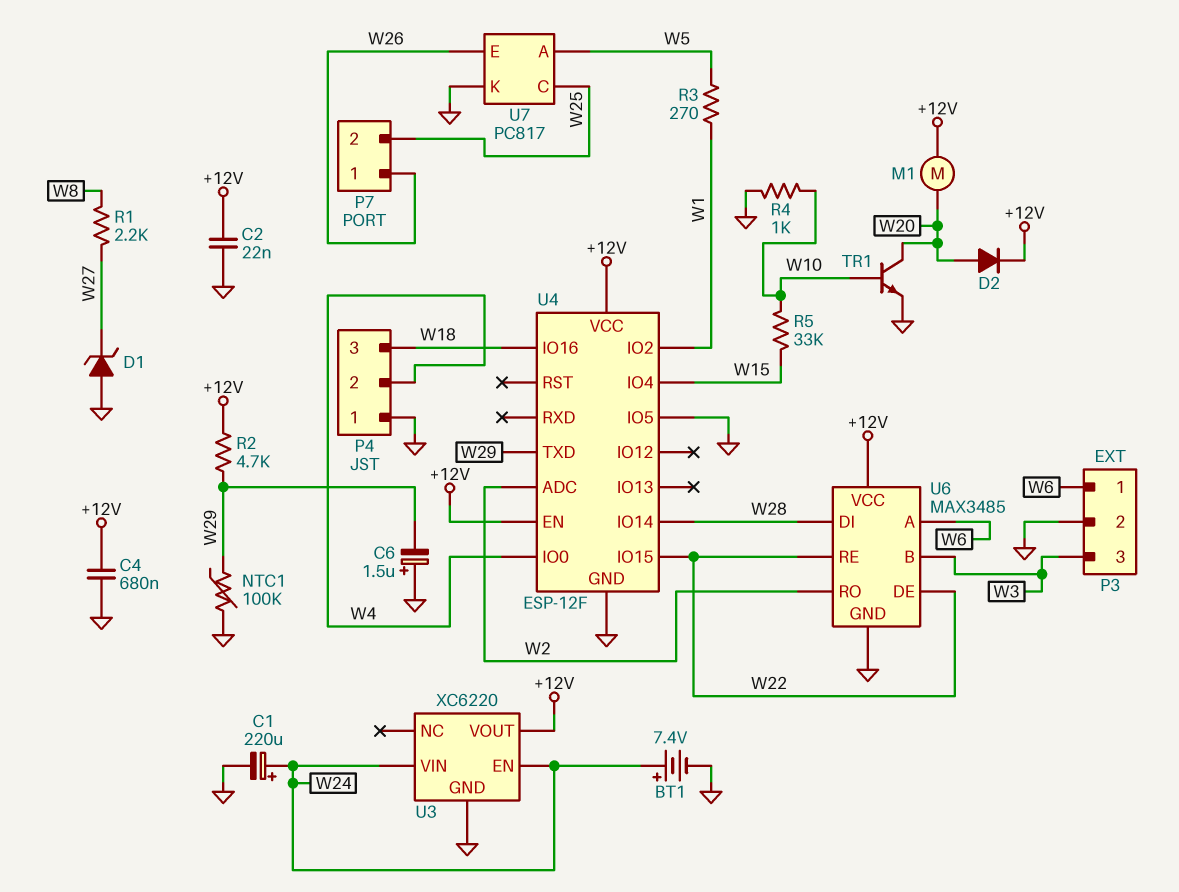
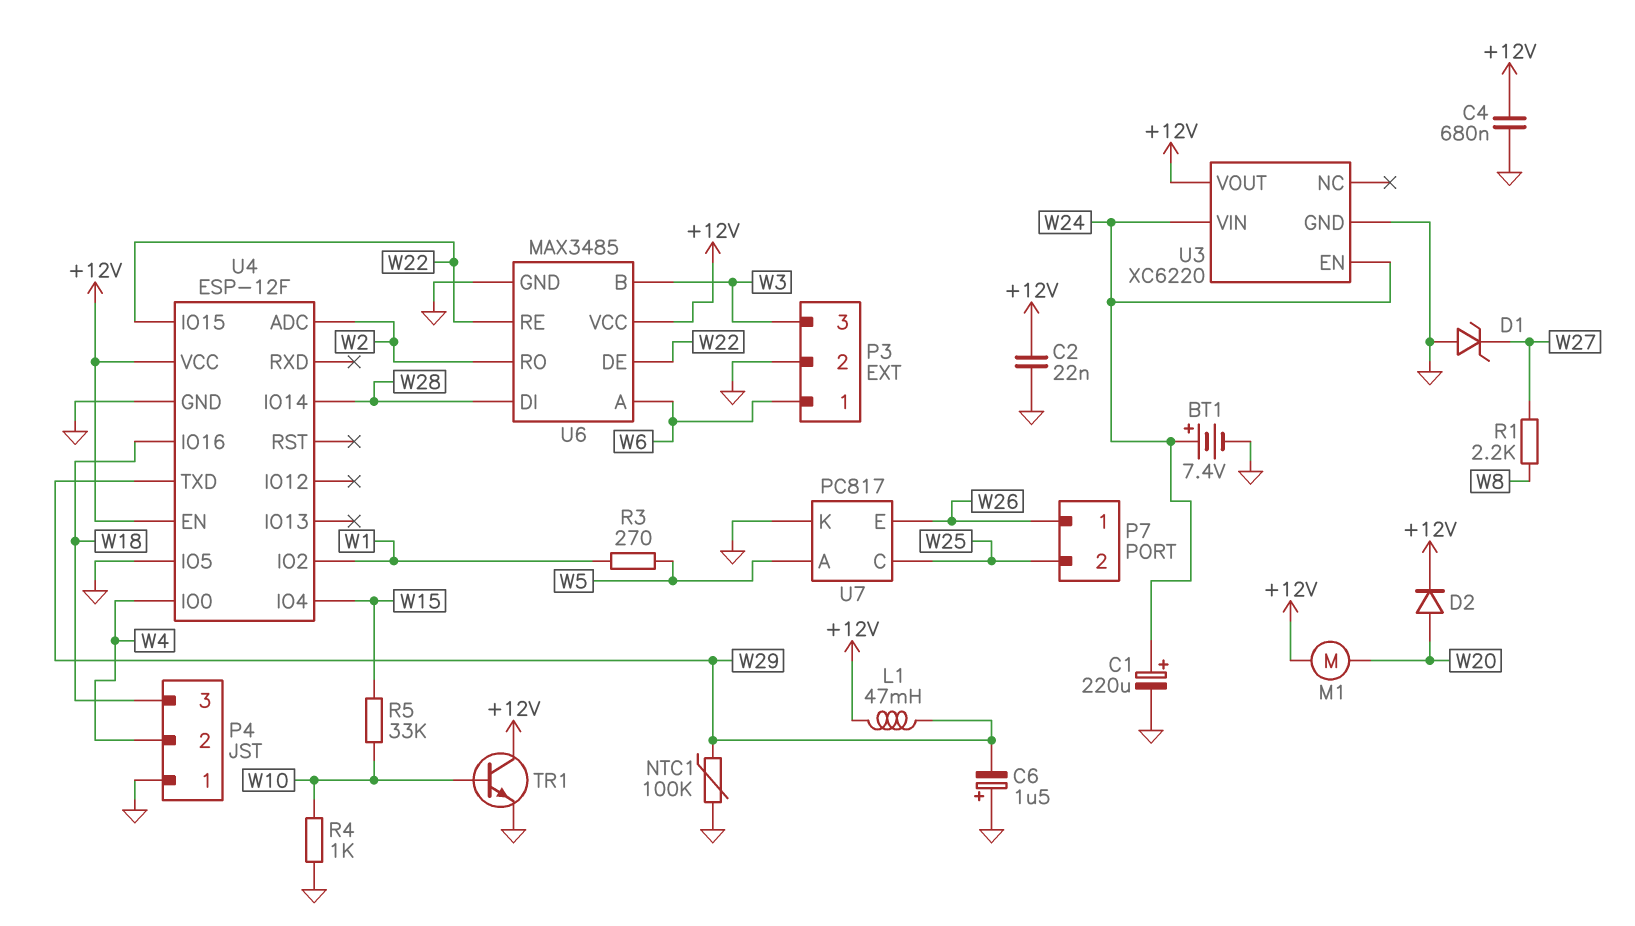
L1: none -> 47mH (+12V, W29)
R2: 4.7k (+12V, W29) -> none
TR1: NPN (B W10, C W20, E GND) -> NPN (B W10, C +12V, E GND)

